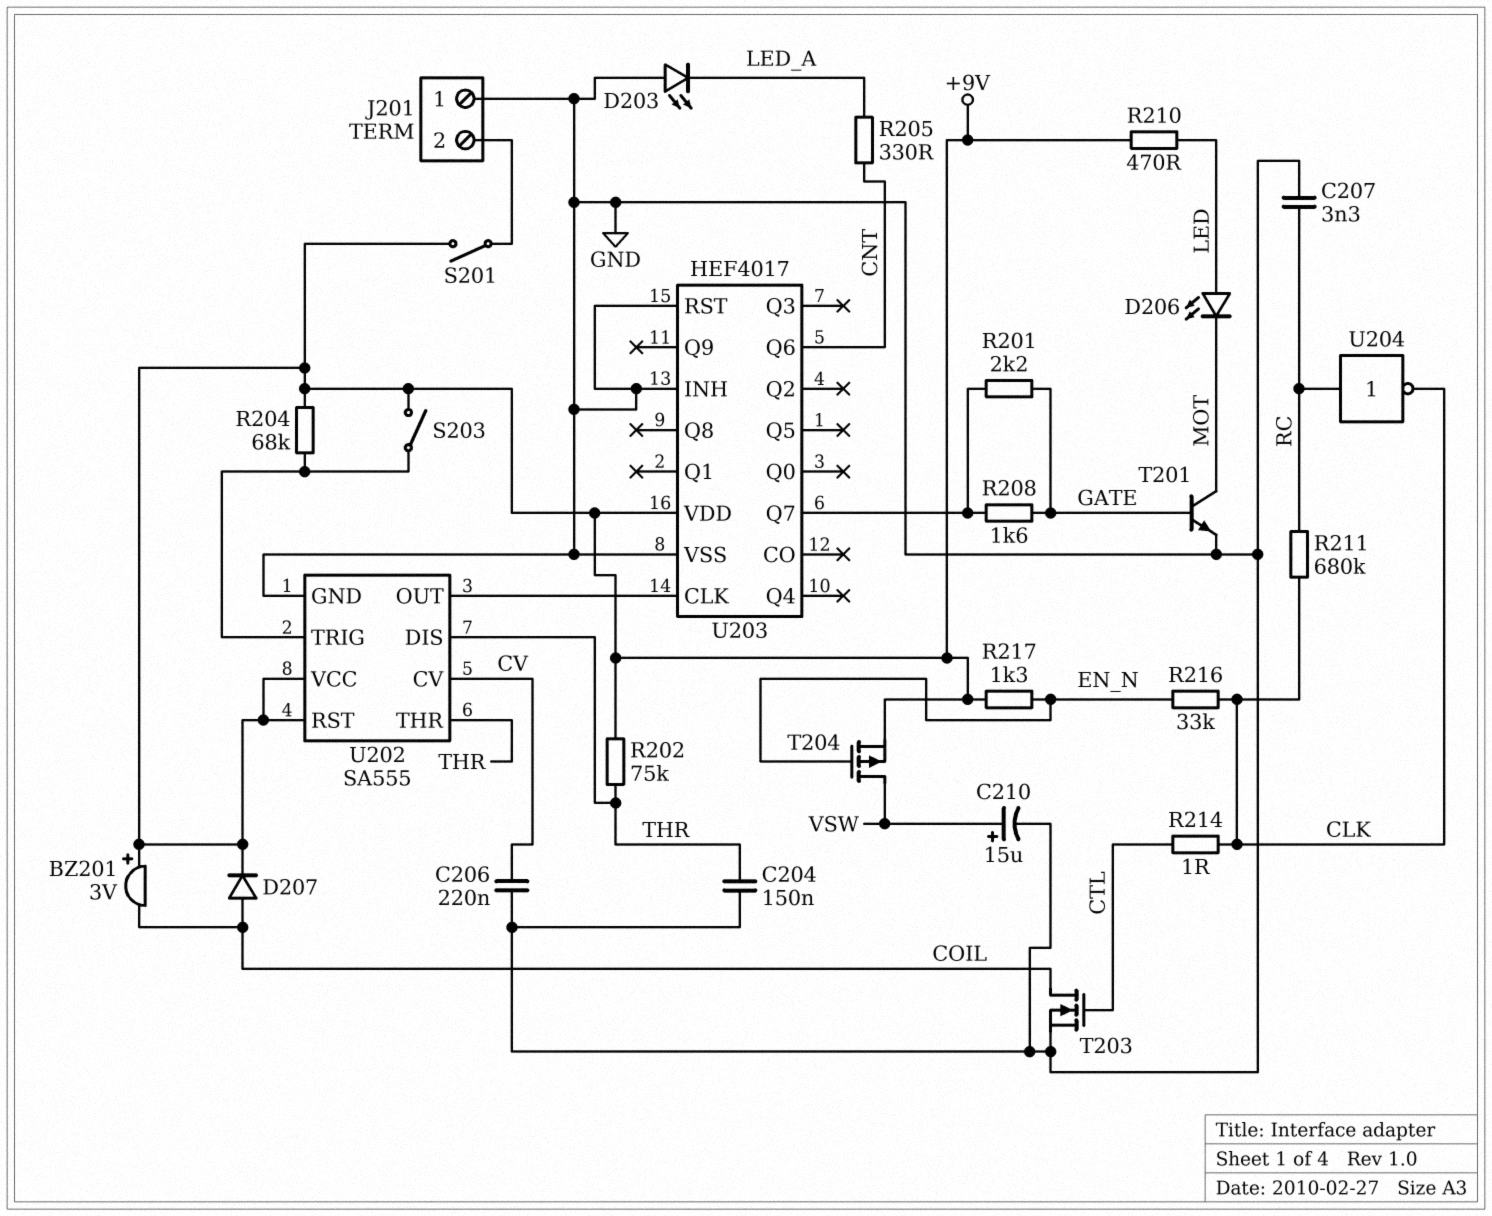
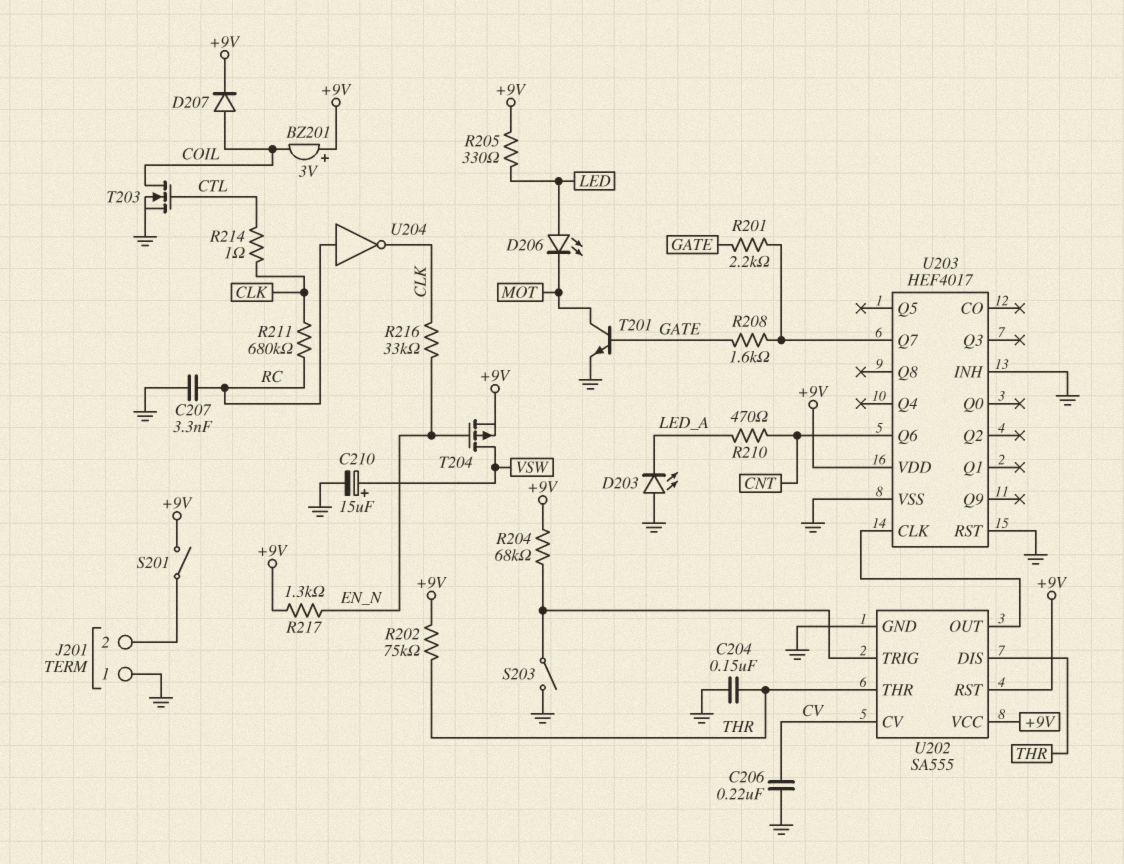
R205: 330 (CNT, LED_A) -> 330 (+9V, LED)
R210: 470 (+9V, LED) -> 470 (CNT, LED_A)
S203: switch (+9V, U202/TRIG) -> switch (GND, U202/TRIG)

